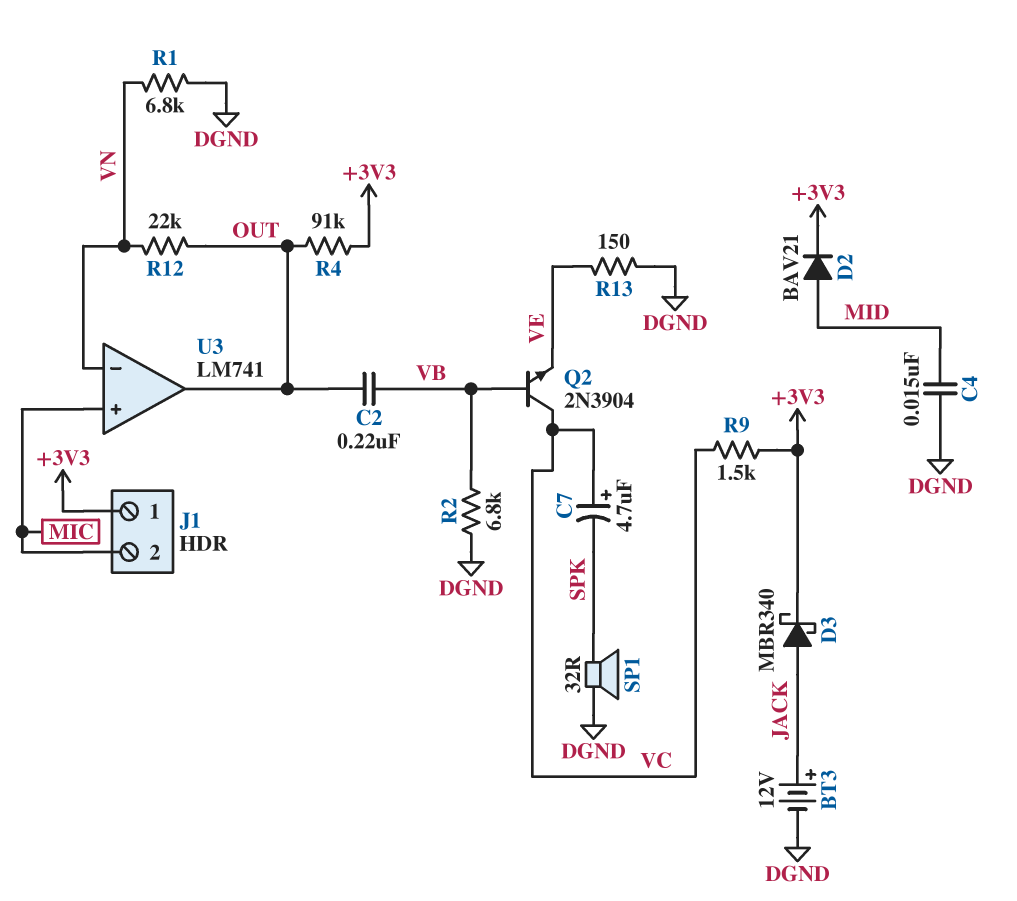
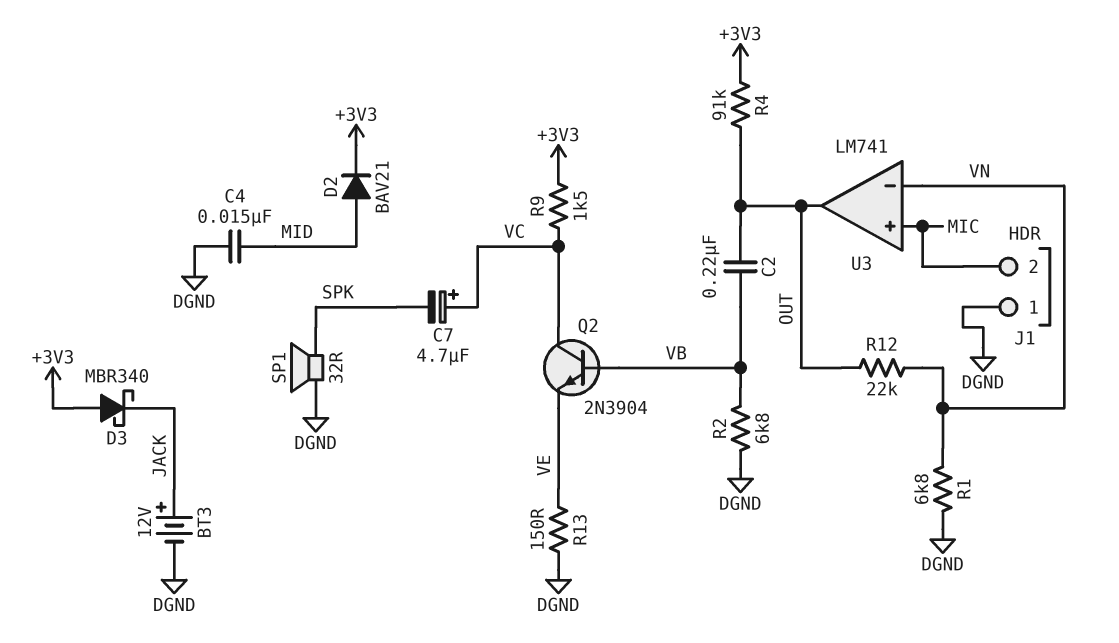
D3: schottky MBR340 (A JACK, K +3V3) -> schottky MBR340 (A +3V3, K JACK)
J1 pin 1: +3V3 -> DGND

